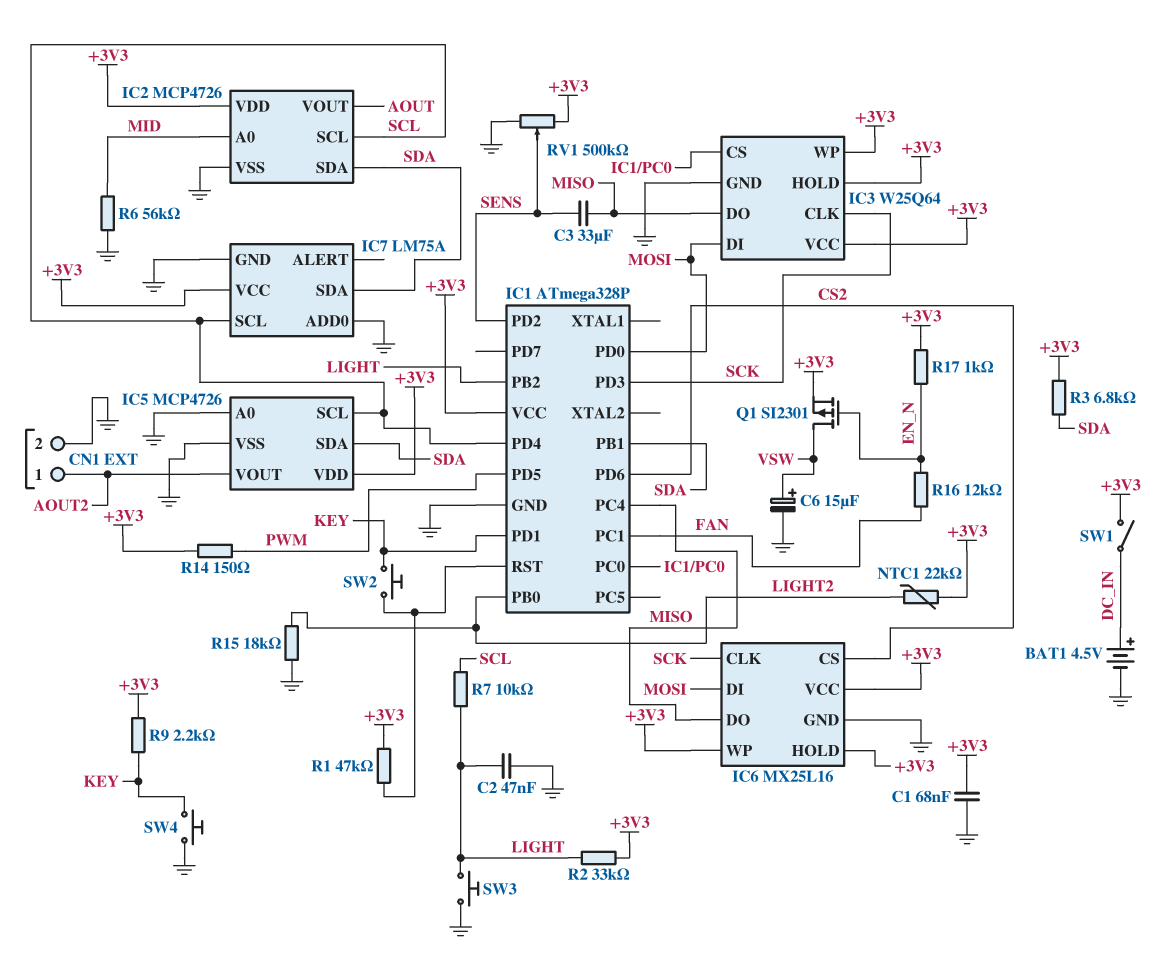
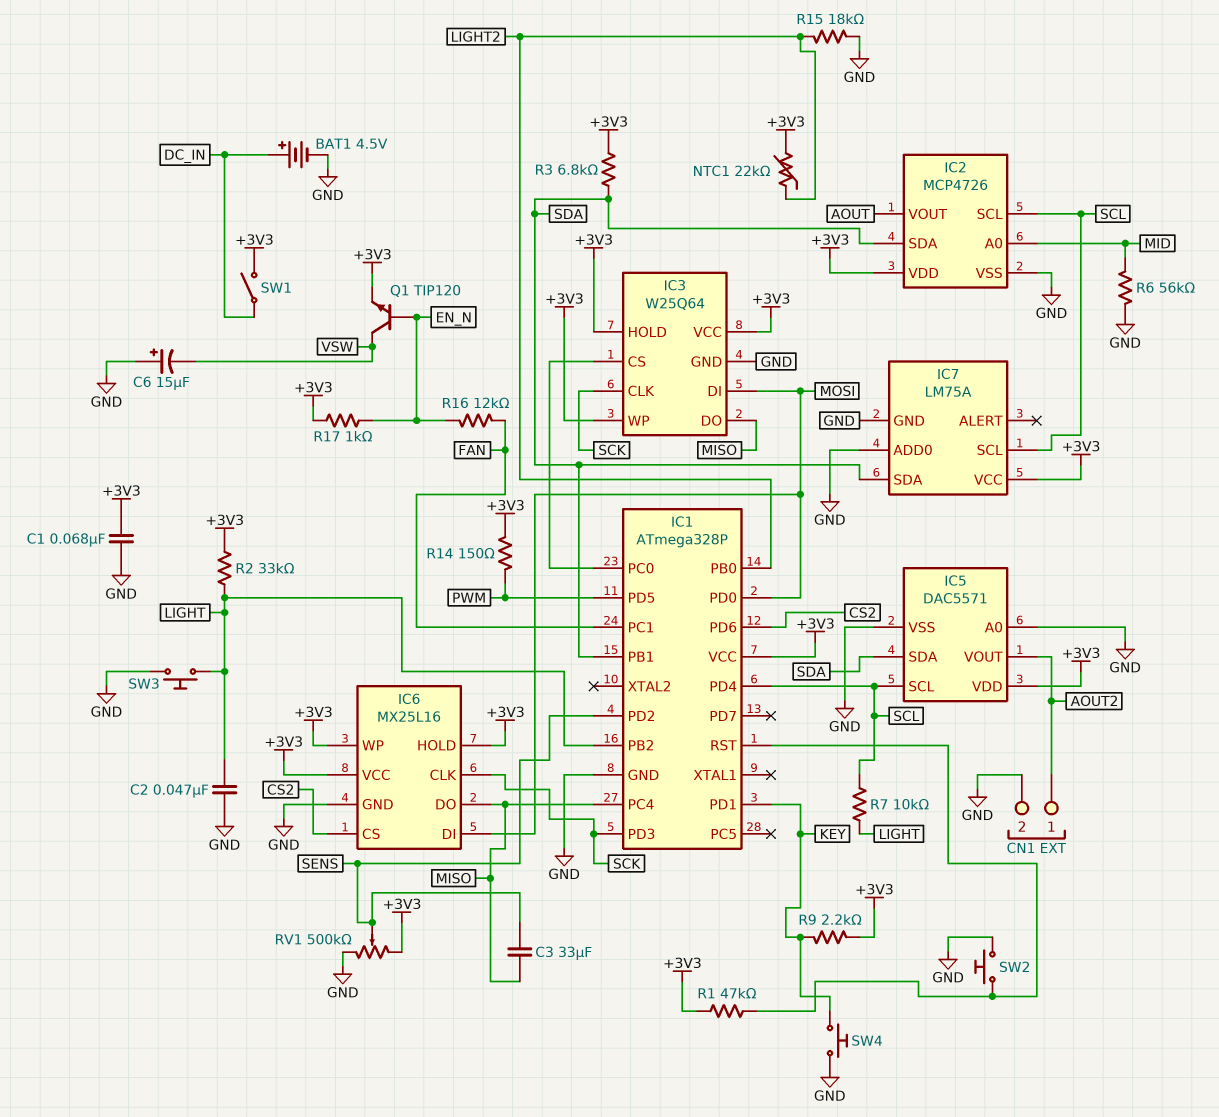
C6: 15uF (plus VSW, minus GND) -> 15uF (plus GND, minus VSW)
IC5: MCP4726 -> DAC5571
Q1: PMOS SI2301 (G EN_N, D VSW, S +3V3) -> NPN TIP120 (B EN_N, C VSW, E +3V3)
SW2: button (IC1/RST, KEY) -> button (GND, IC1/RST)

